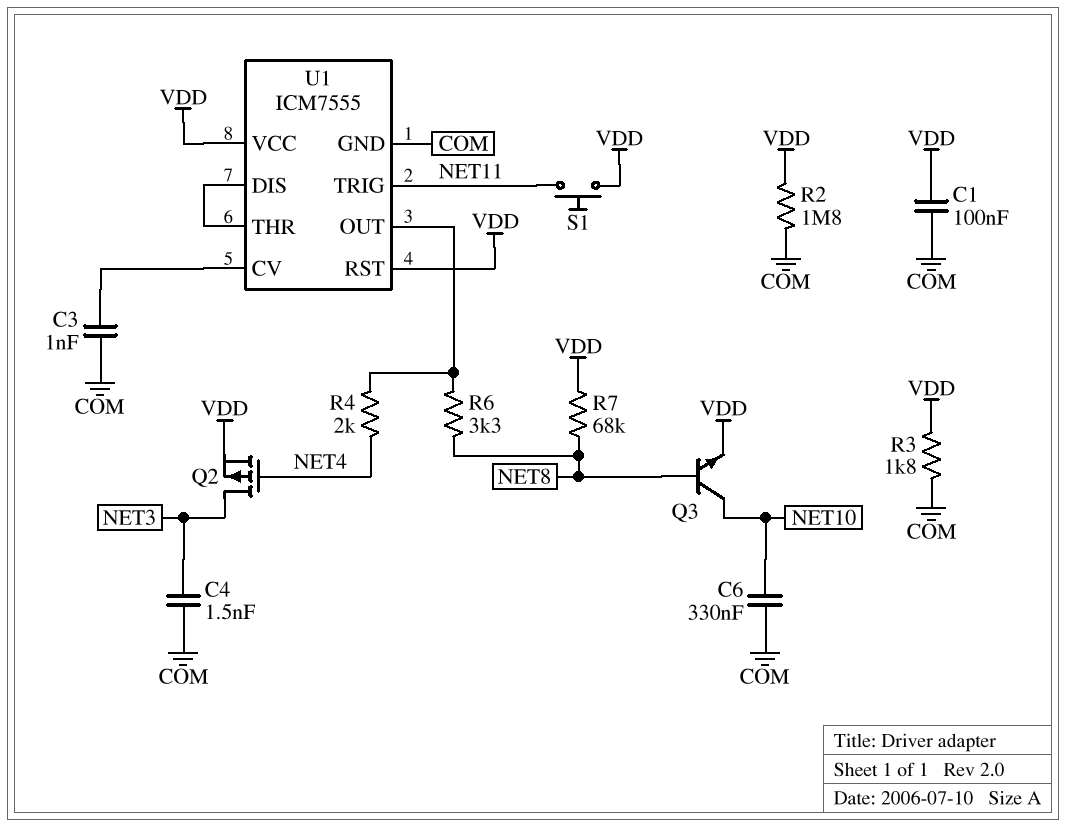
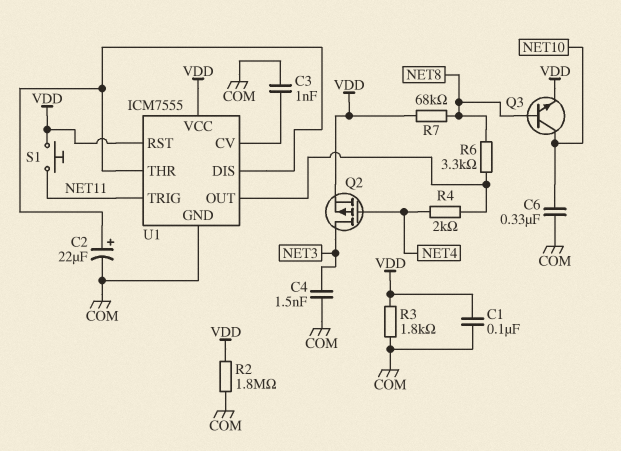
C2: none -> 22uF (plus U1/DIS, minus COM)

